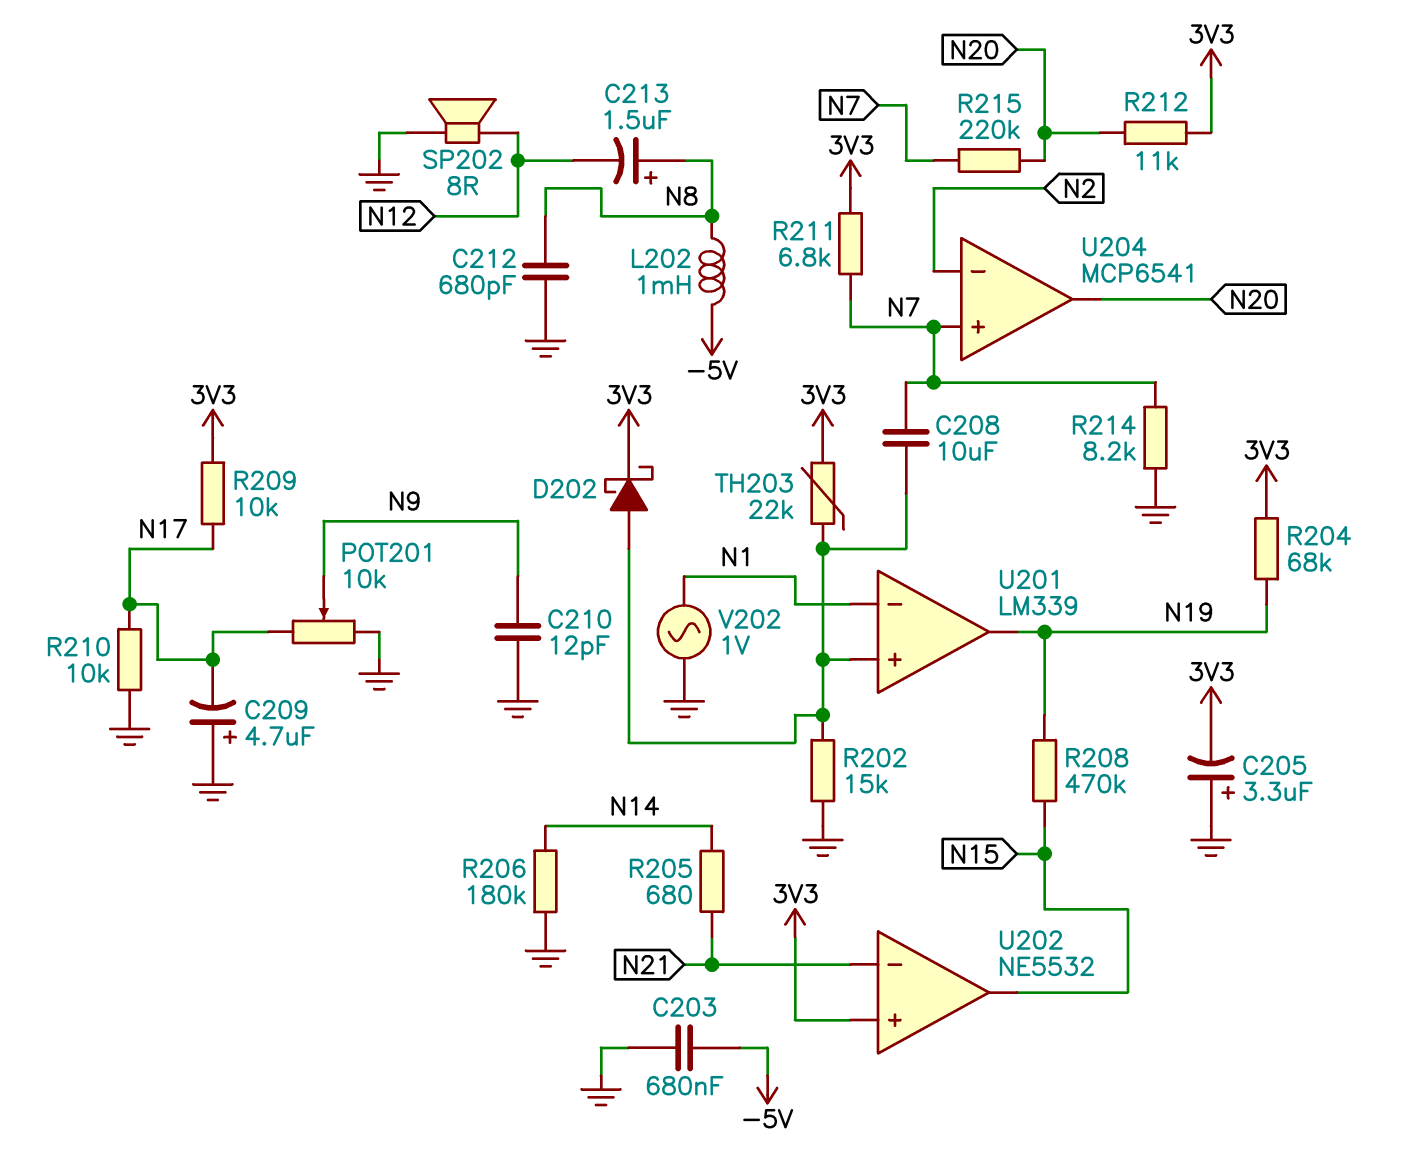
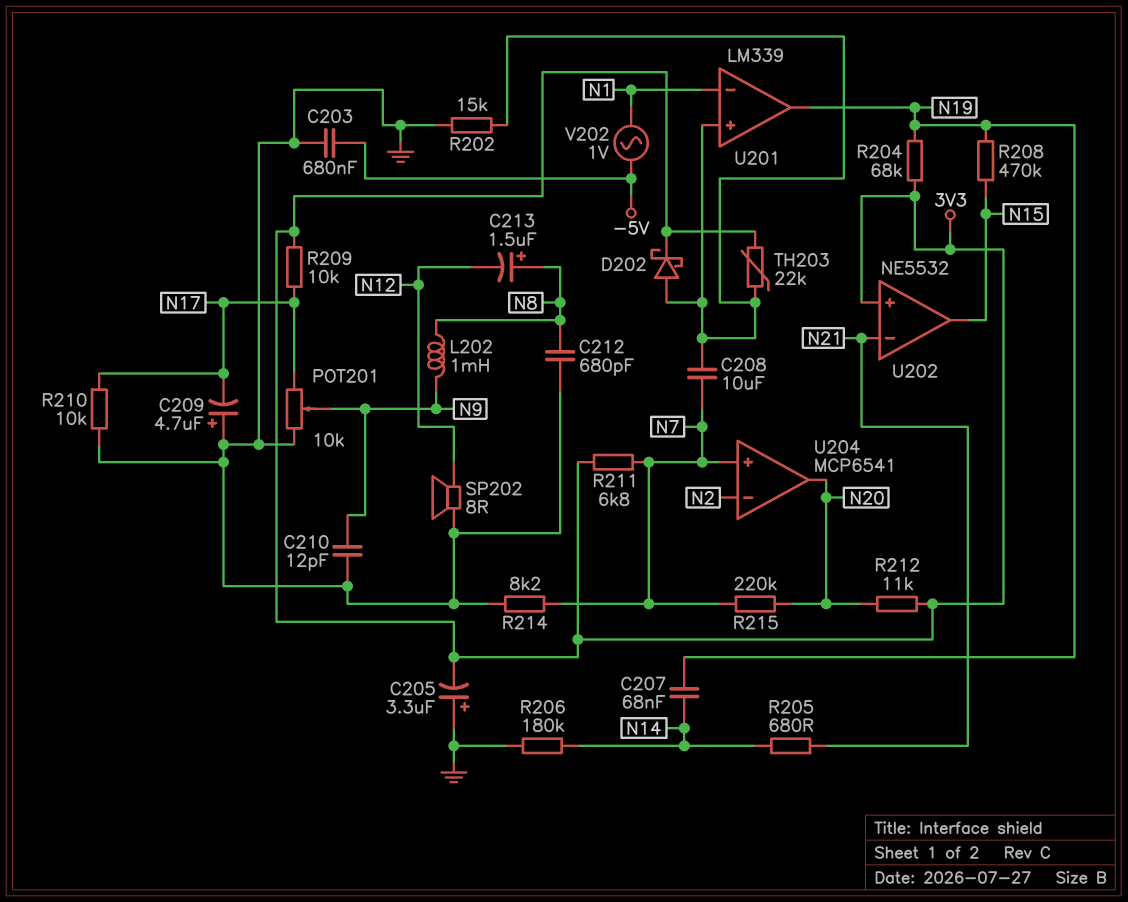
C207: none -> 68nF (N14, N19)
L202: 1mH (-5V, N8) -> 1mH (N8, N9)
V202: AC 1V (GND, N1) -> AC 1V (-5V, N1)

